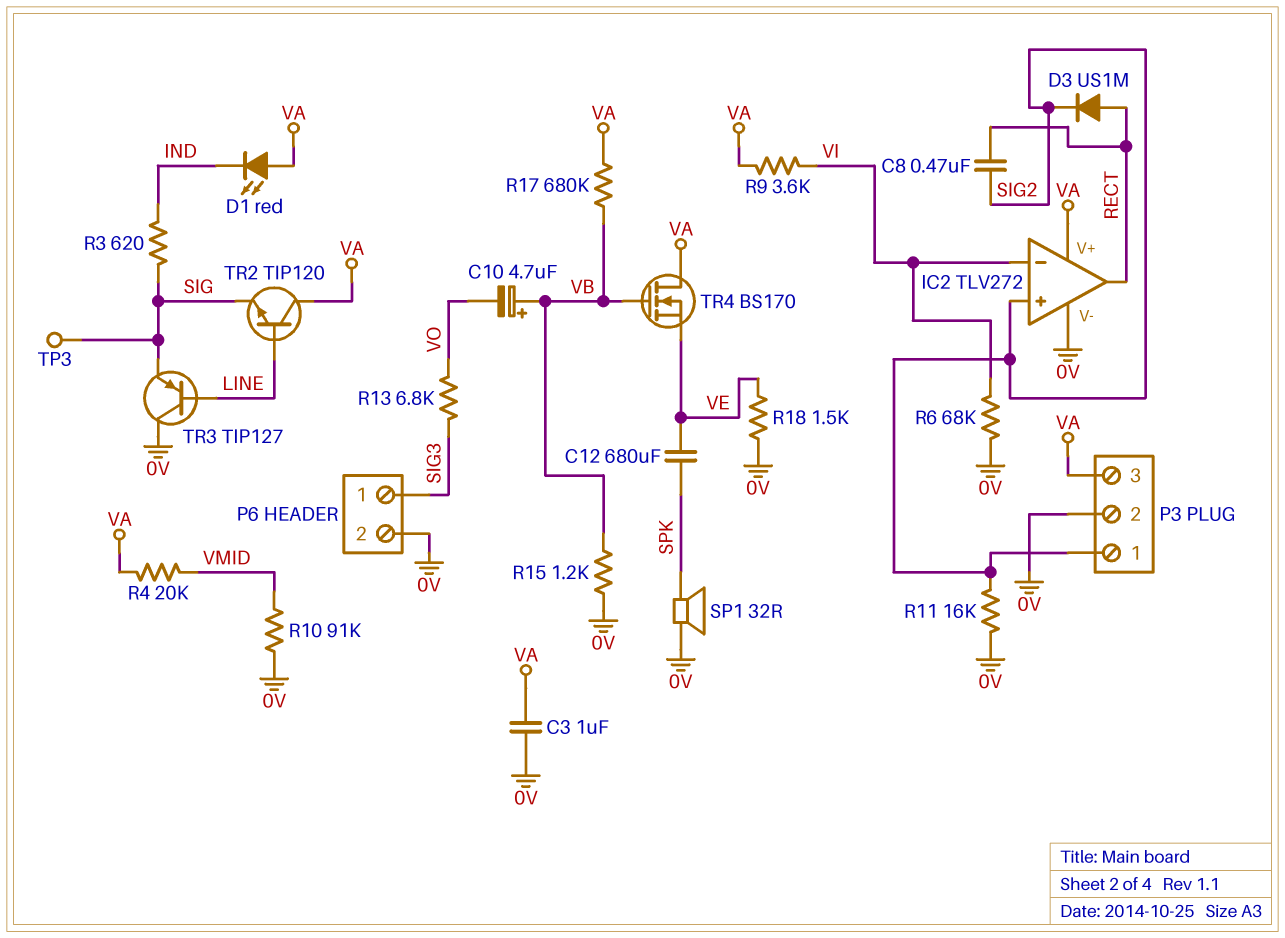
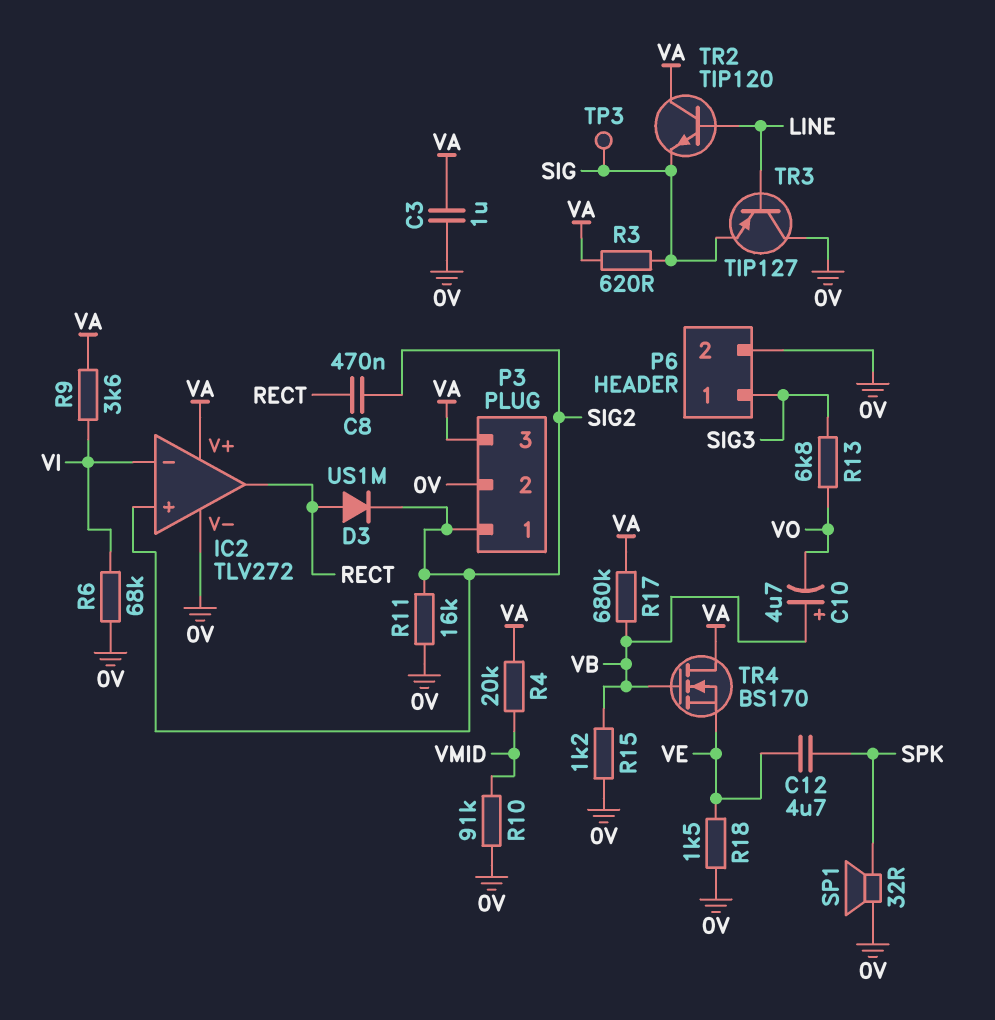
C12: 680uF (SPK, VE) -> 4.7uF (SPK, VE)
D1: LED red (A VA, K IND) -> none
R3: 620 (IND, SIG) -> 620 (SIG, VA)

